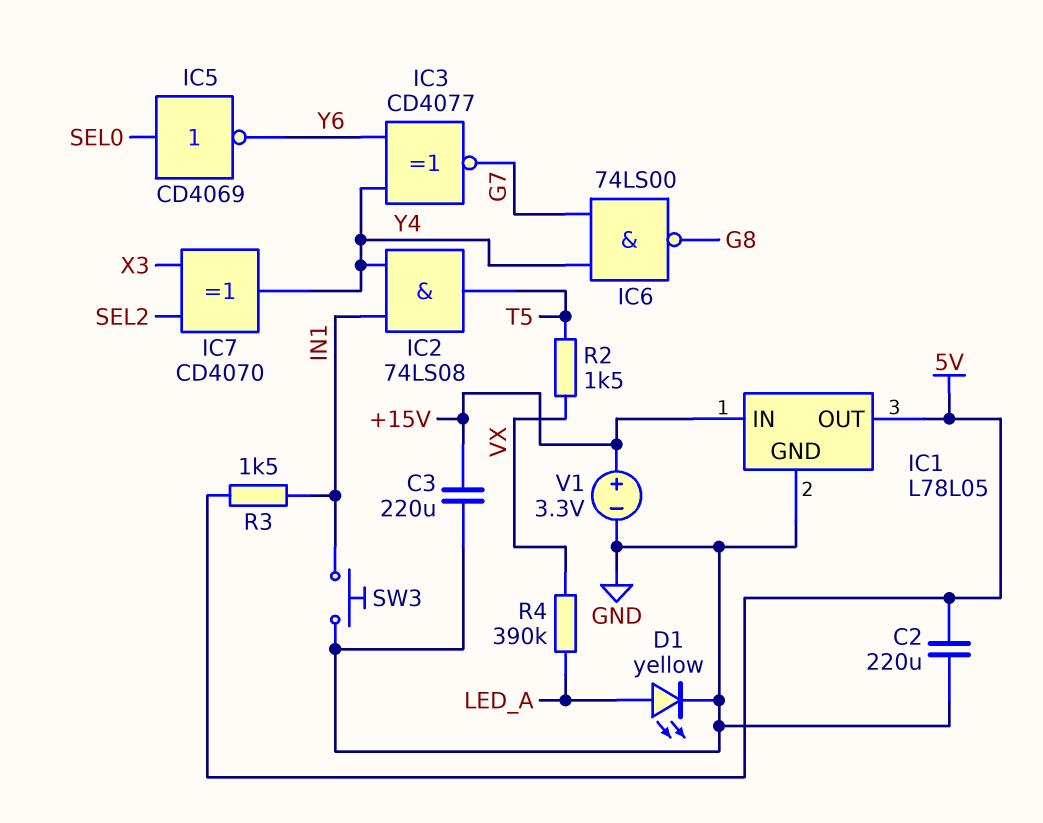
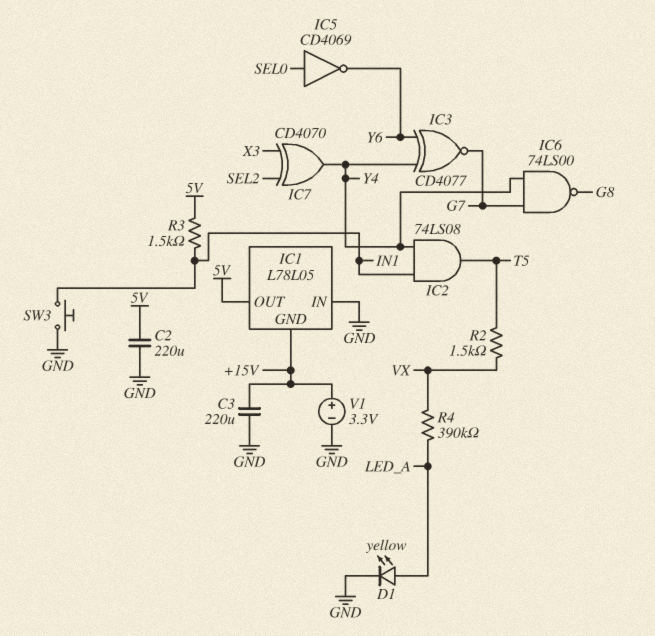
IC1 pin GND: GND -> +15V
IC1 pin IN: +15V -> GND

